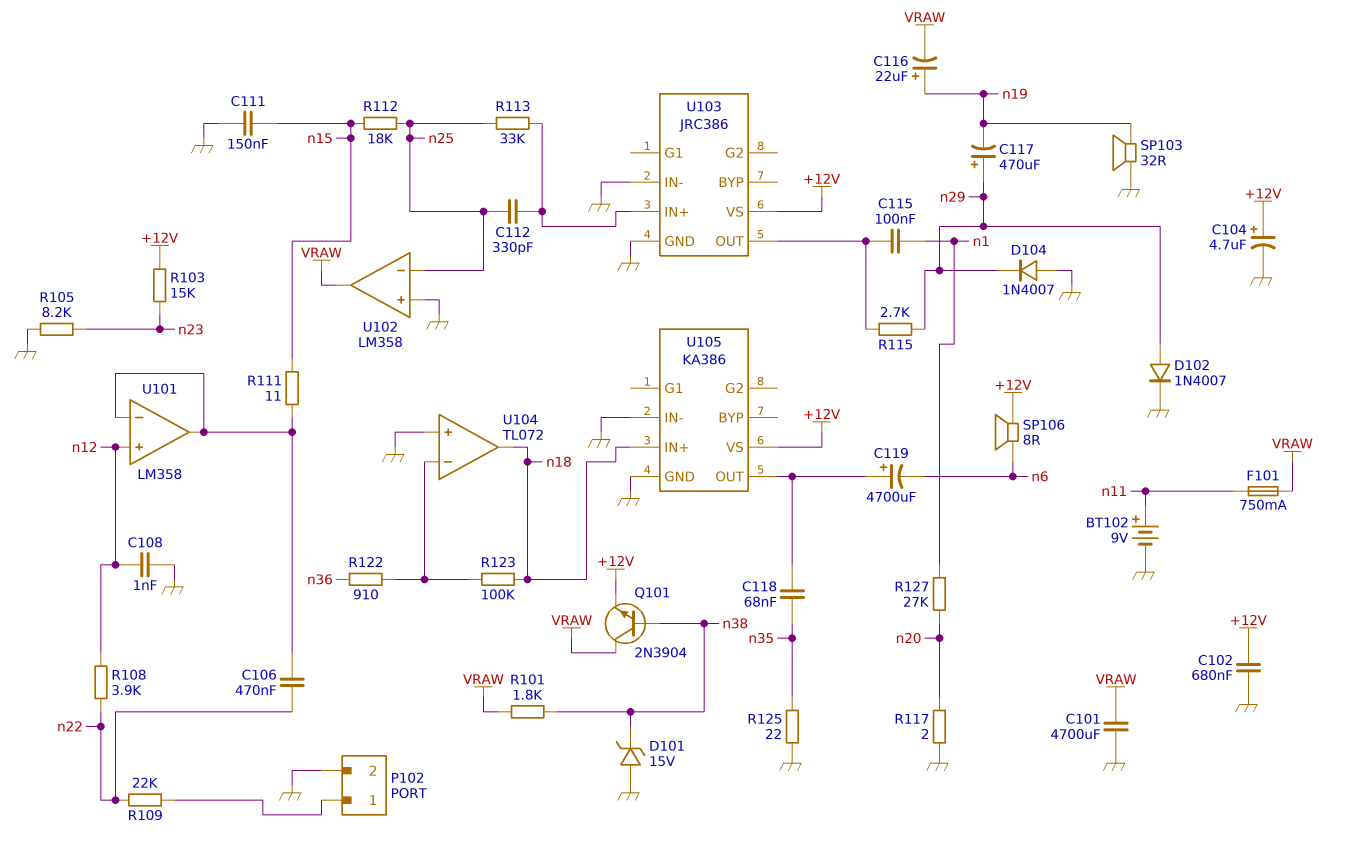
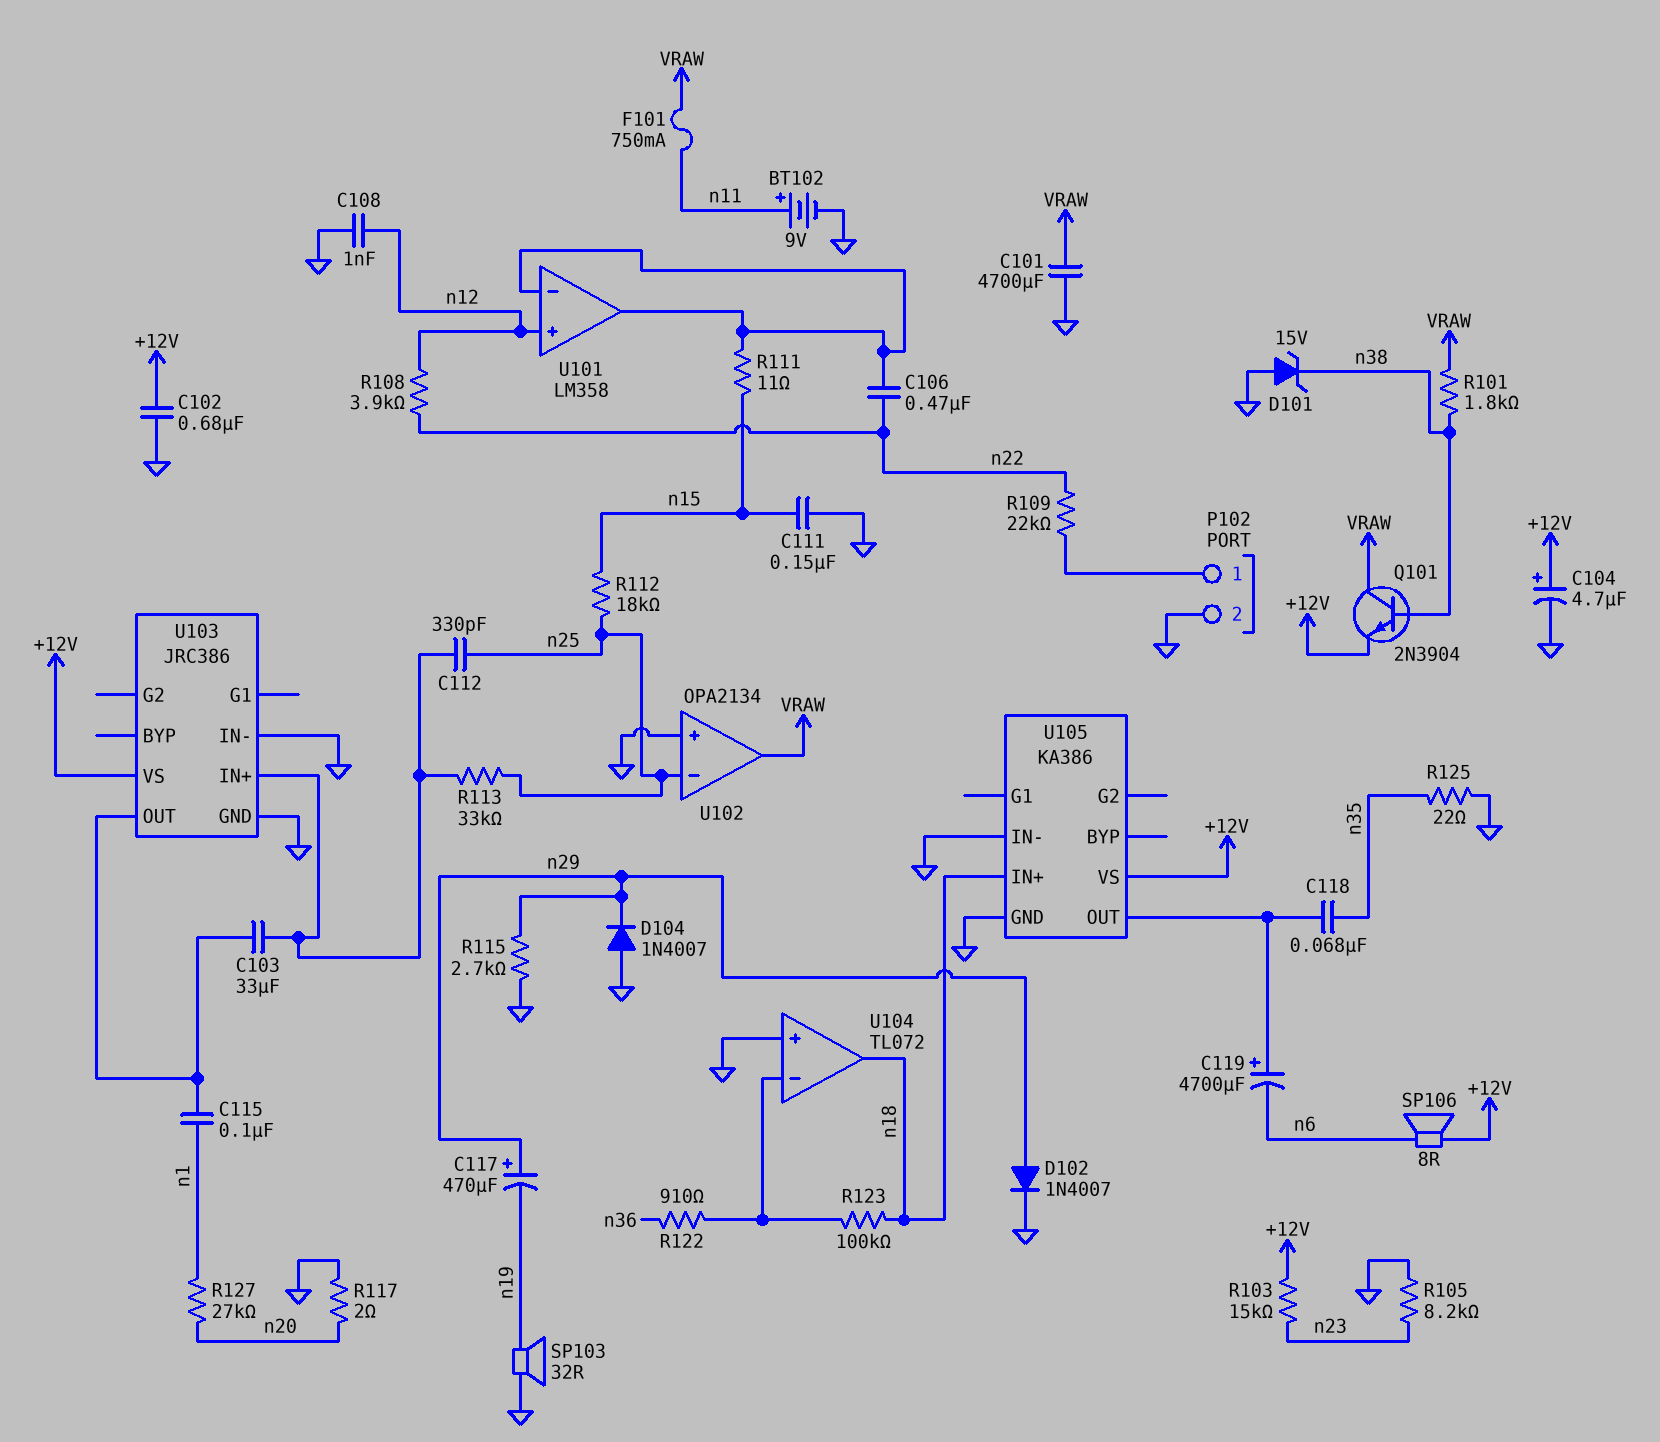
C103: none -> 33uF (U103/IN+, U103/OUT)
C116: 22uF (plus n19, minus VRAW) -> none
R115: 2.7k (U103/OUT, n29) -> 2.7k (GND, n29)
U102: LM358 -> OPA2134

